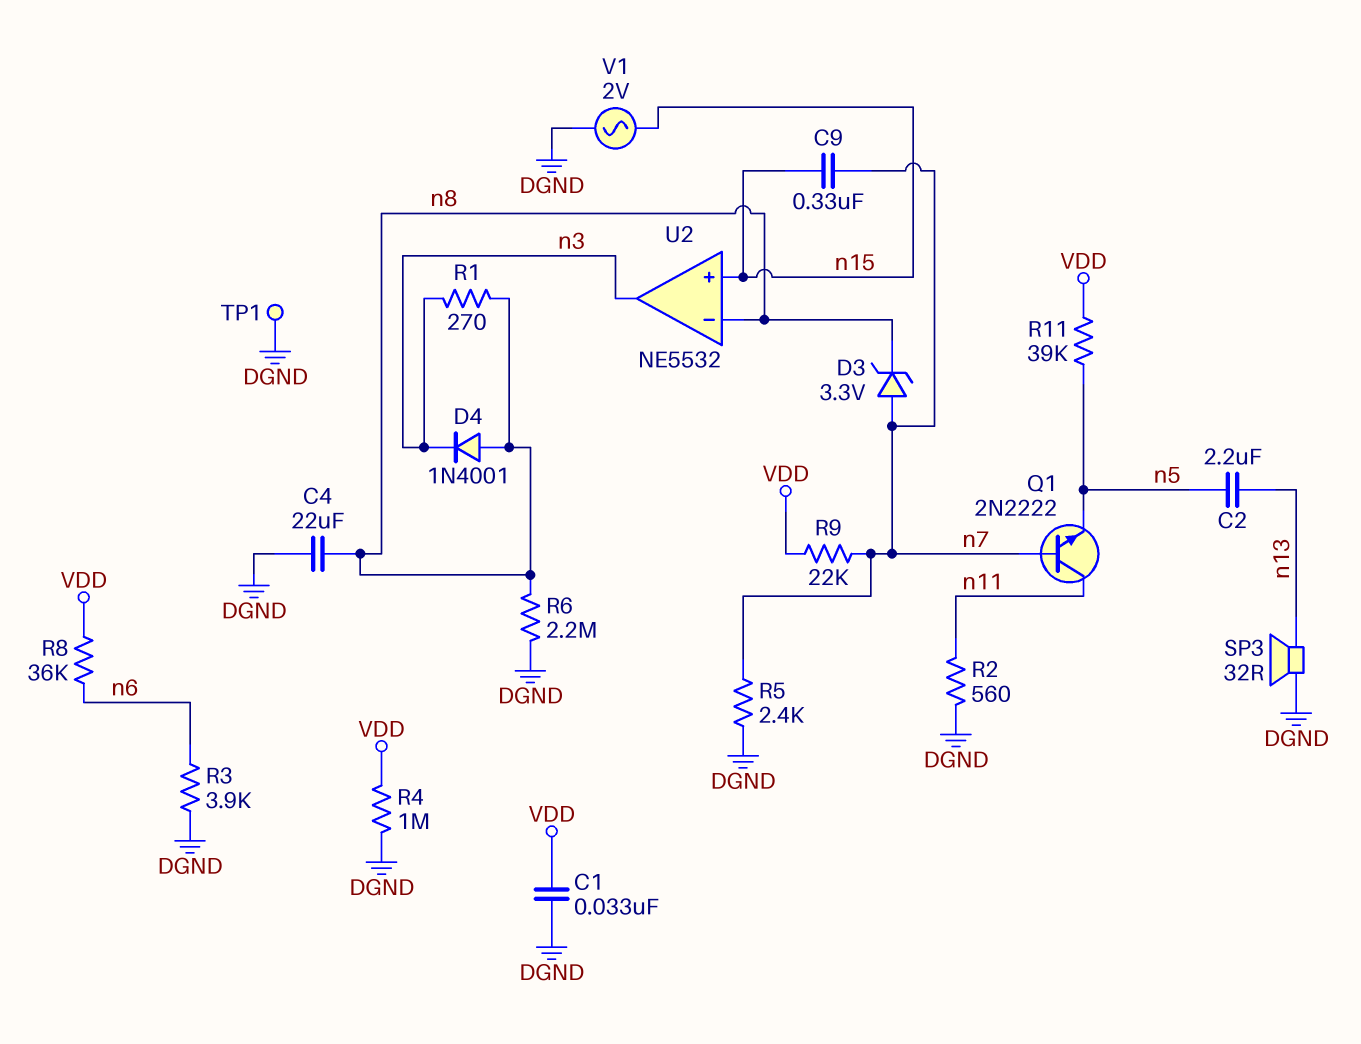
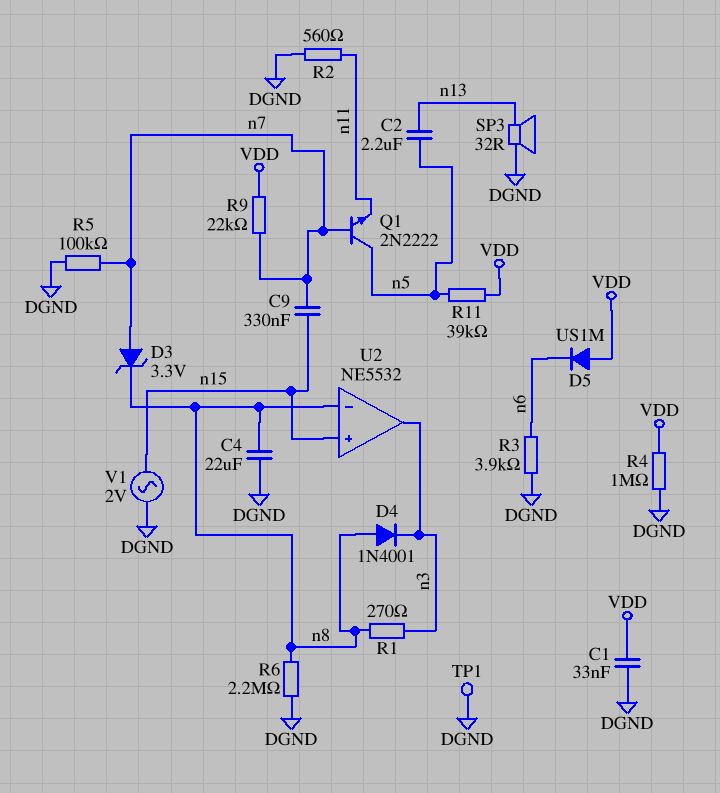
D5: none -> diode US1M (A VDD, K n6)
Q1: NPN 2N2222 (B n7, C n11, E n5) -> NPN 2N2222 (B n7, C n5, E n11)
R5: 2.4k (DGND, n7) -> 100k (DGND, n7)
R8: 36k (VDD, n6) -> none

